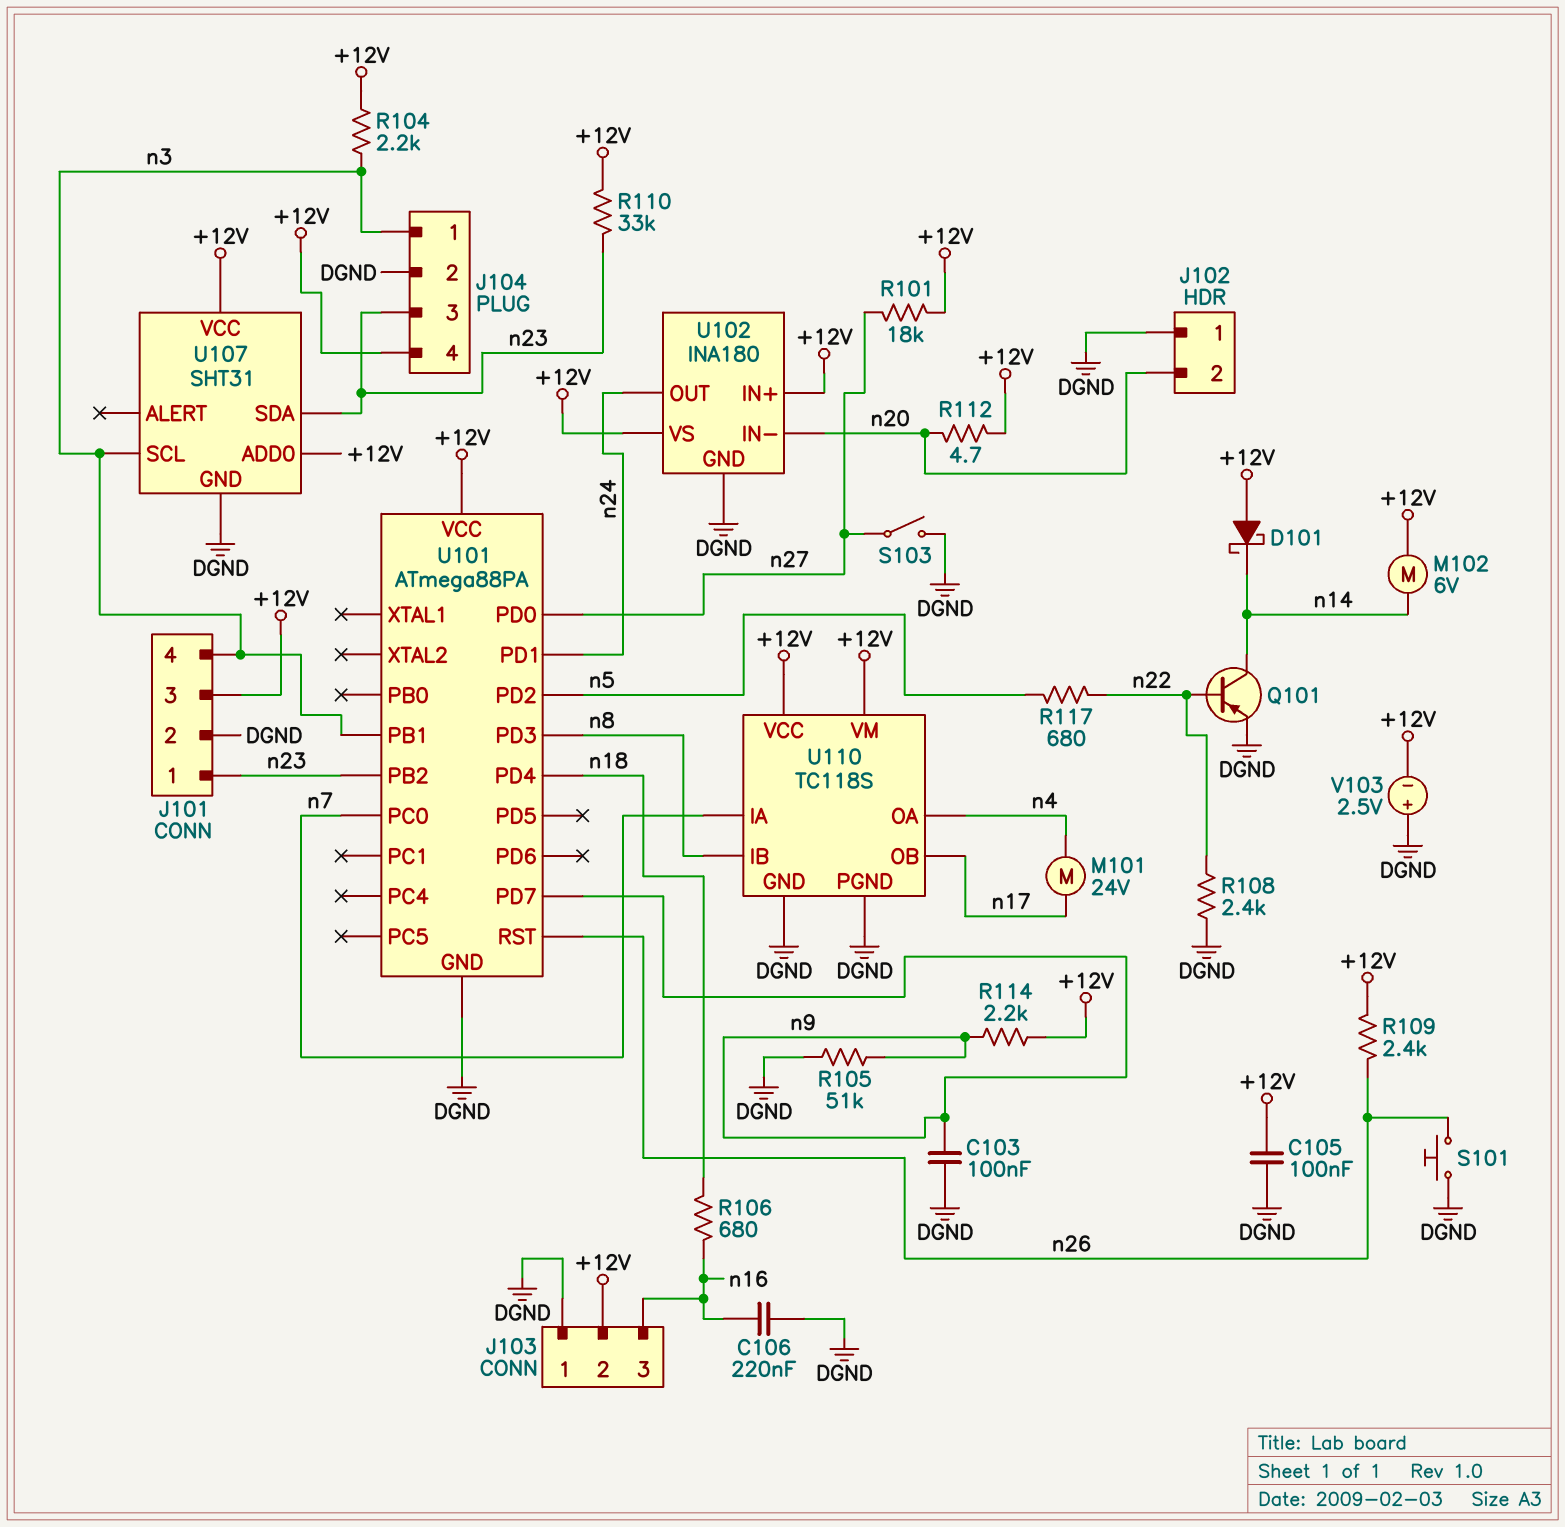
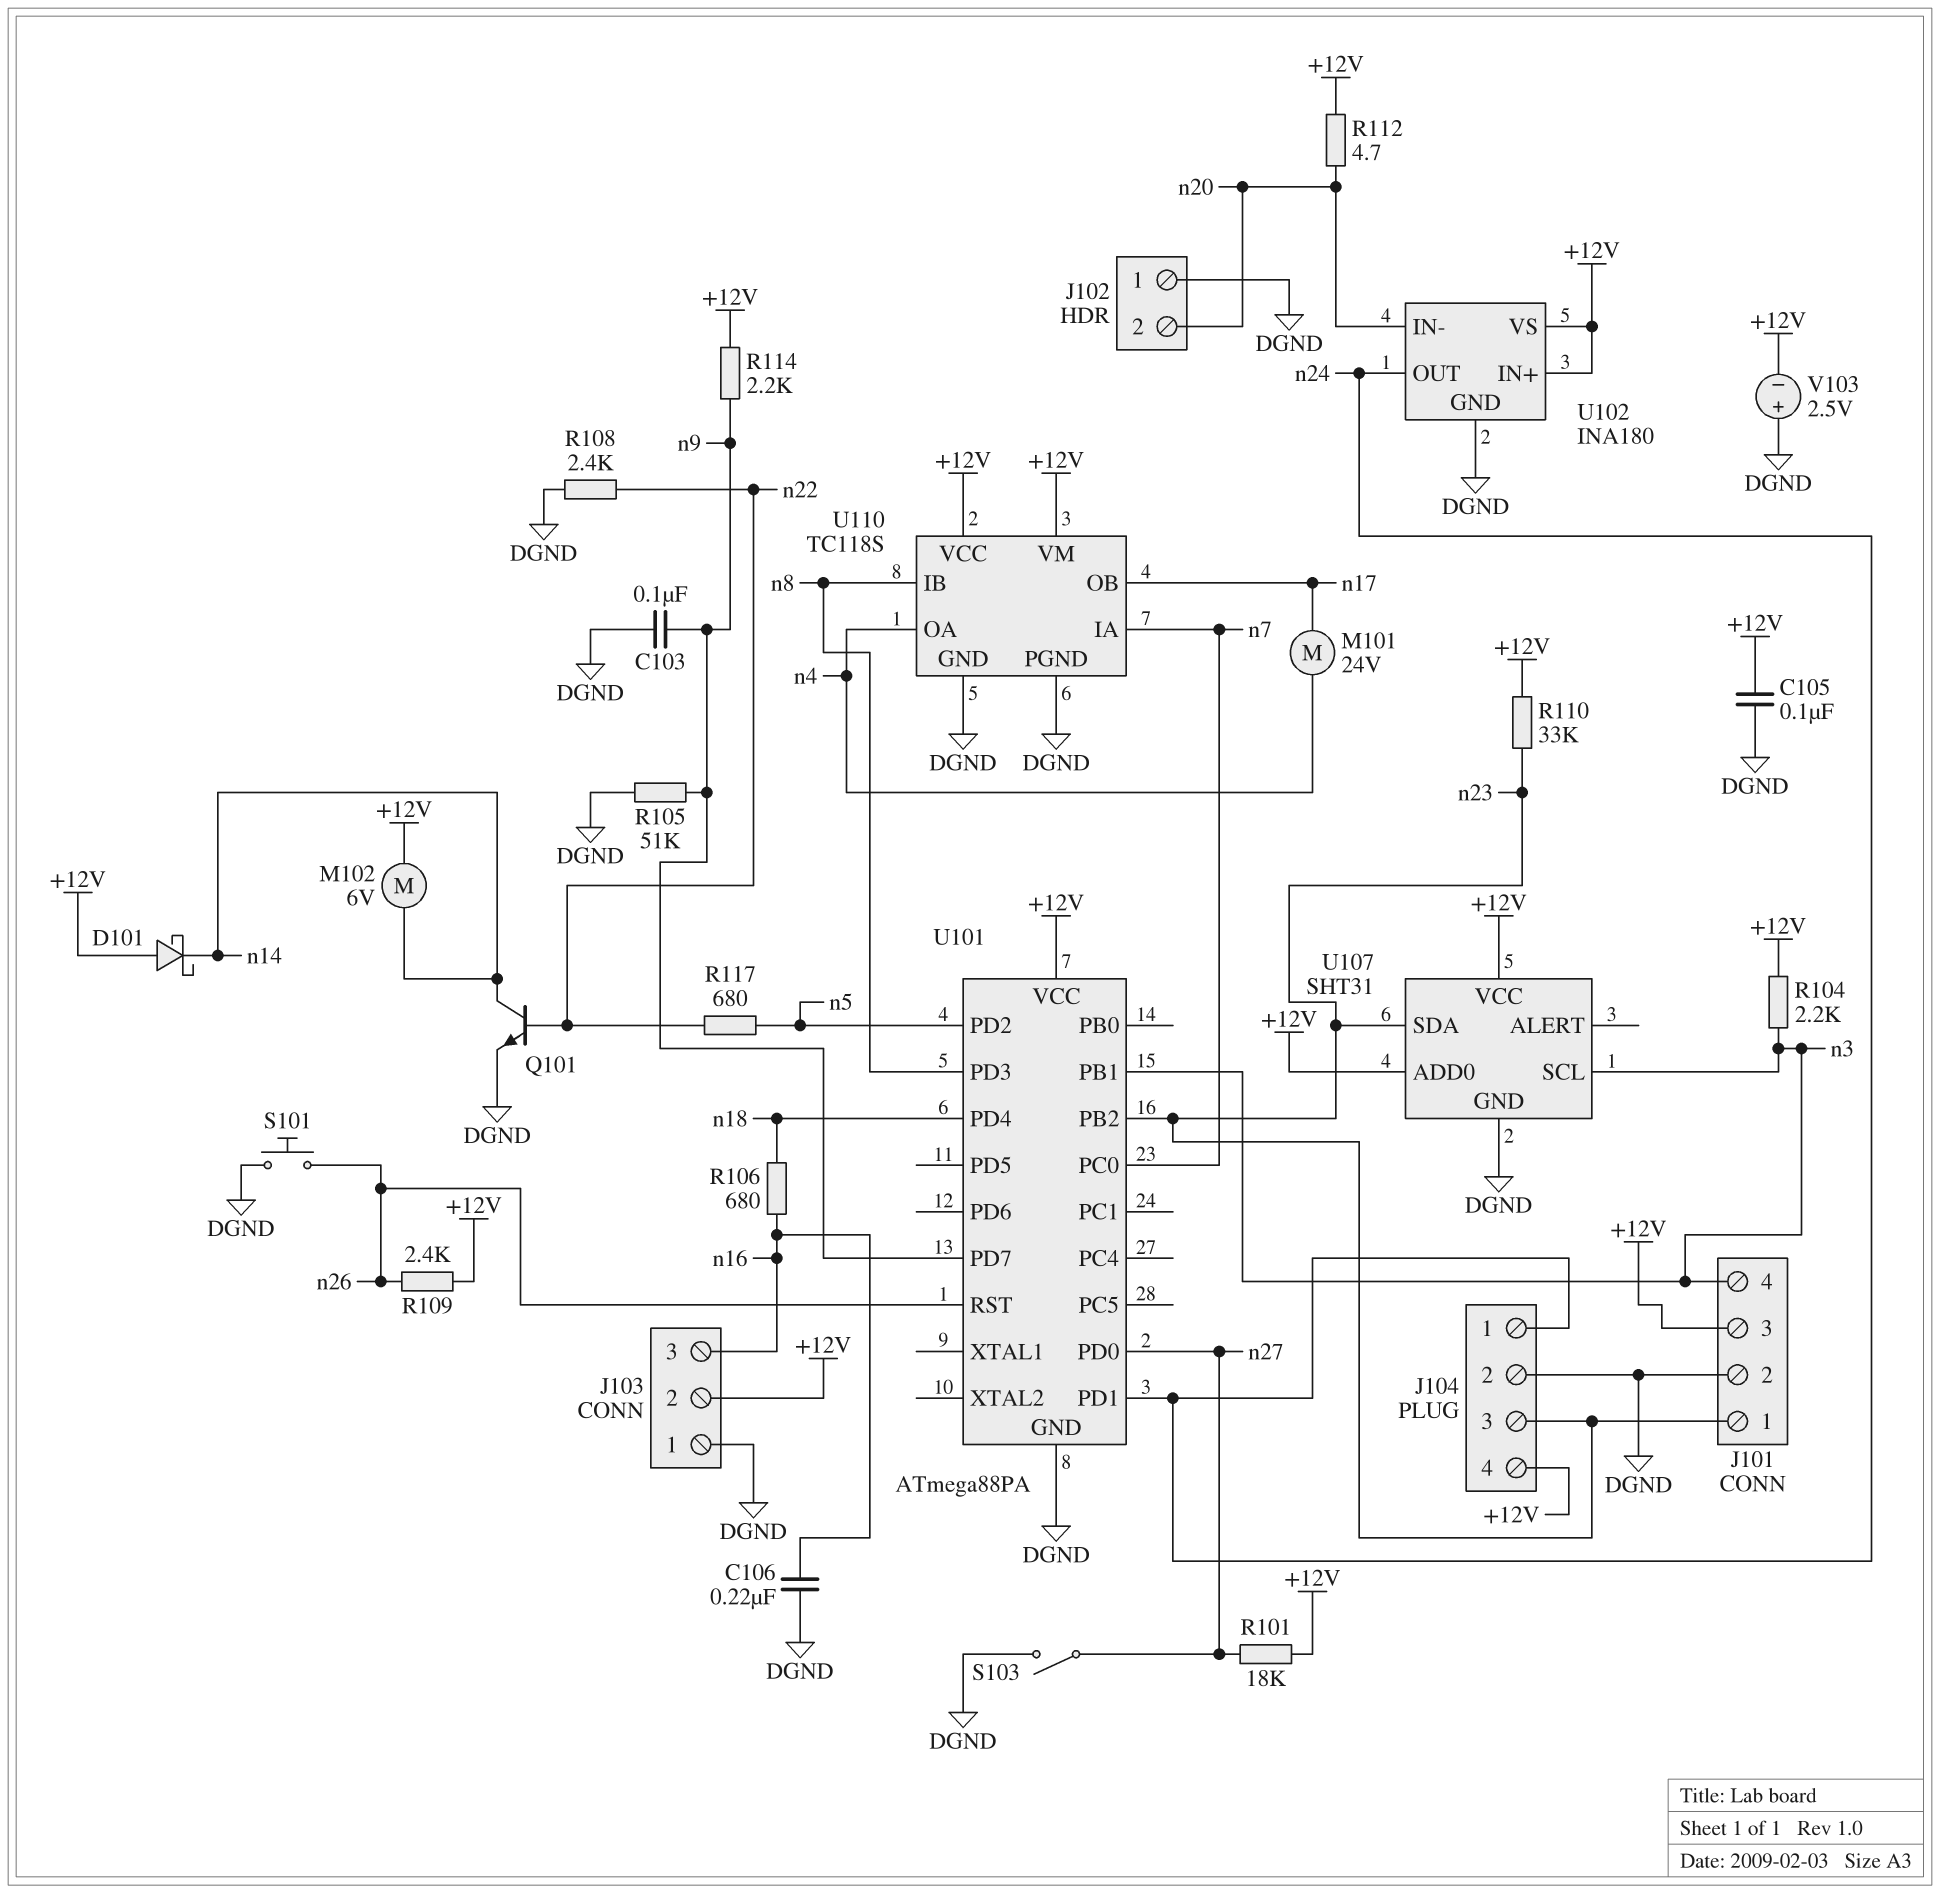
J104 pin 1: n3 -> n24
Q101: PNP (B n22, C n14, E DGND) -> NPN (B n22, C n14, E DGND)

